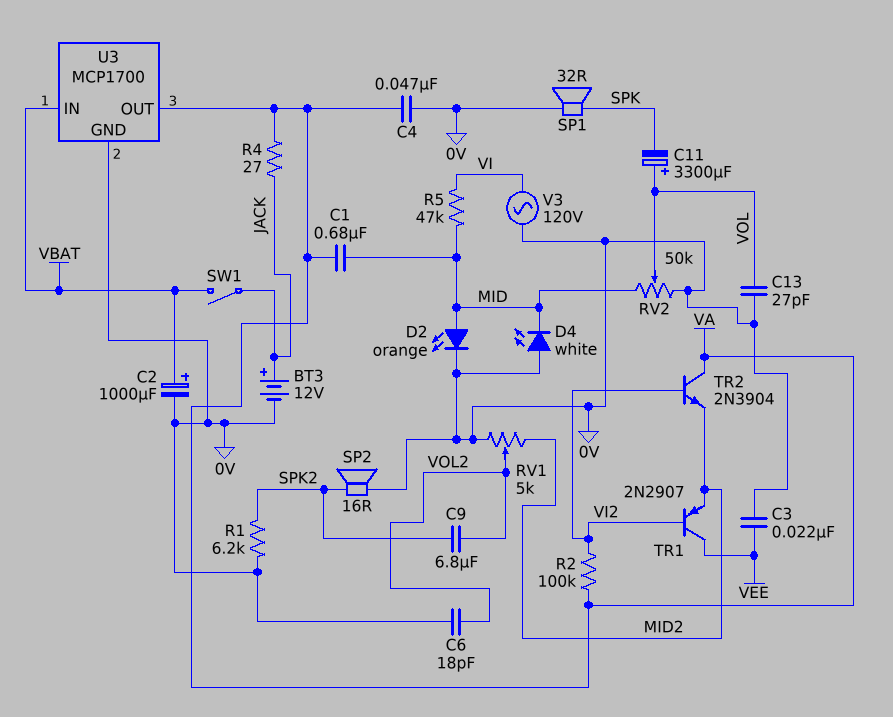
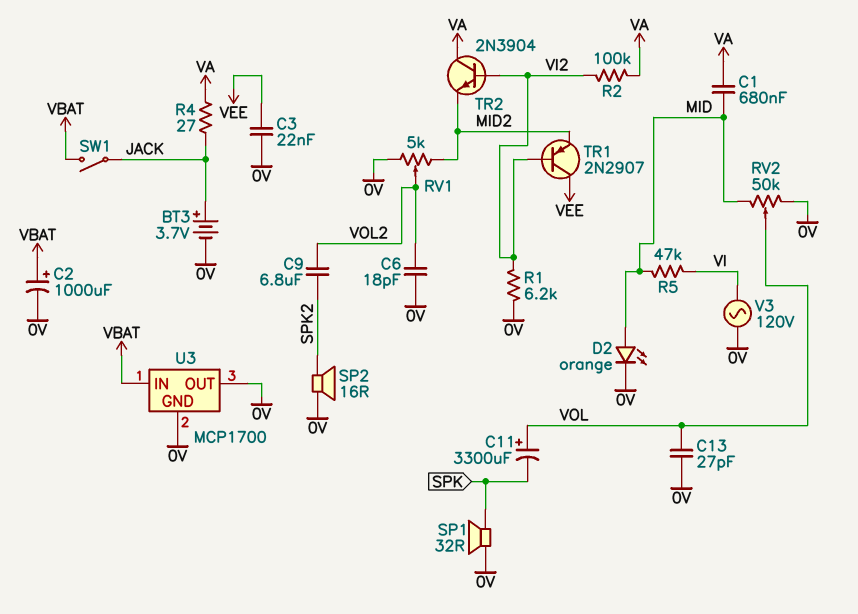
BT3: 12V (plus JACK, minus 0V) -> 3.7V (plus JACK, minus 0V)
C4: 47nF (0V, VA) -> none
D4: LED white (A 0V, K MID) -> none
R1: 6.2k (0V, SPK2) -> 6.2k (0V, VI2)
U3 pin OUT: VA -> 0V

